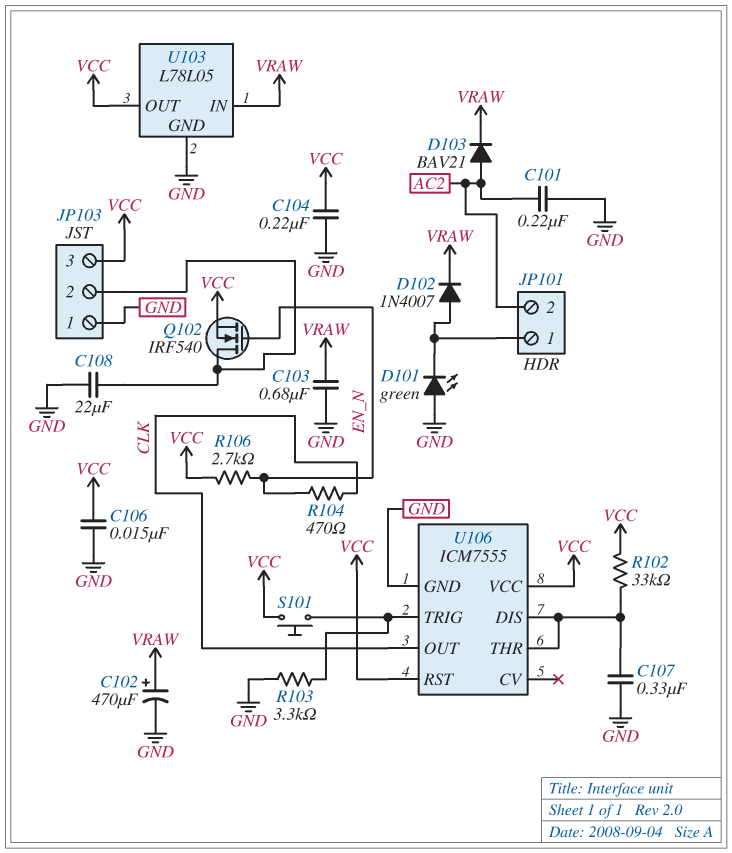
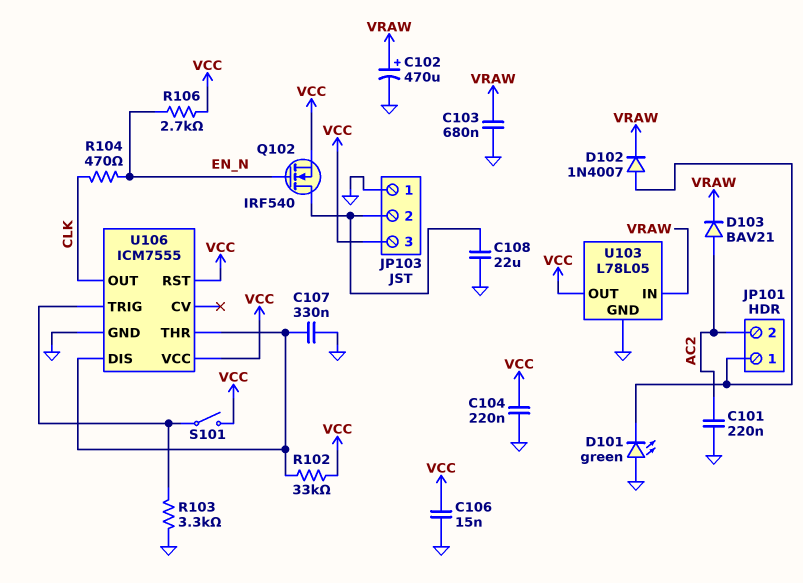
S101: button (U106/TRIG, VCC) -> switch (U106/TRIG, VCC)

